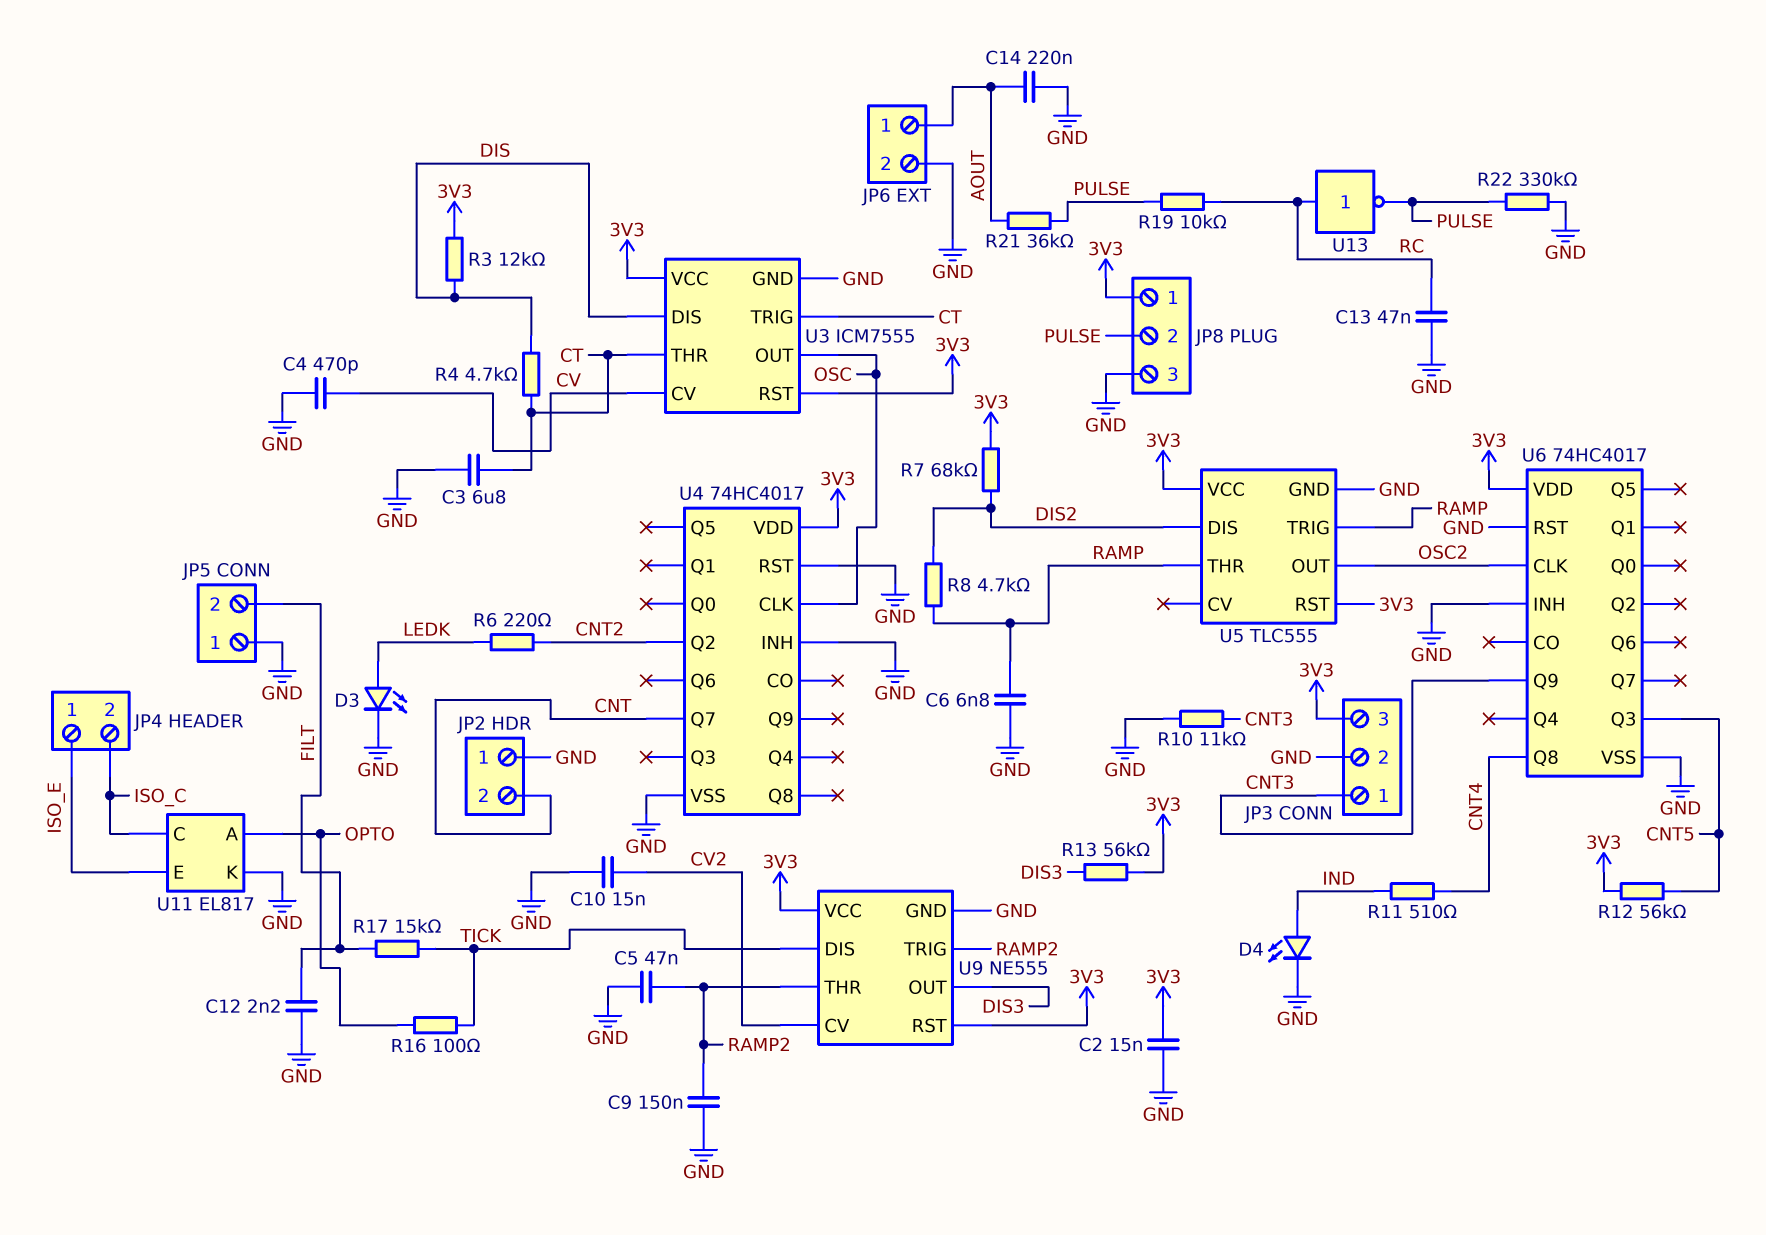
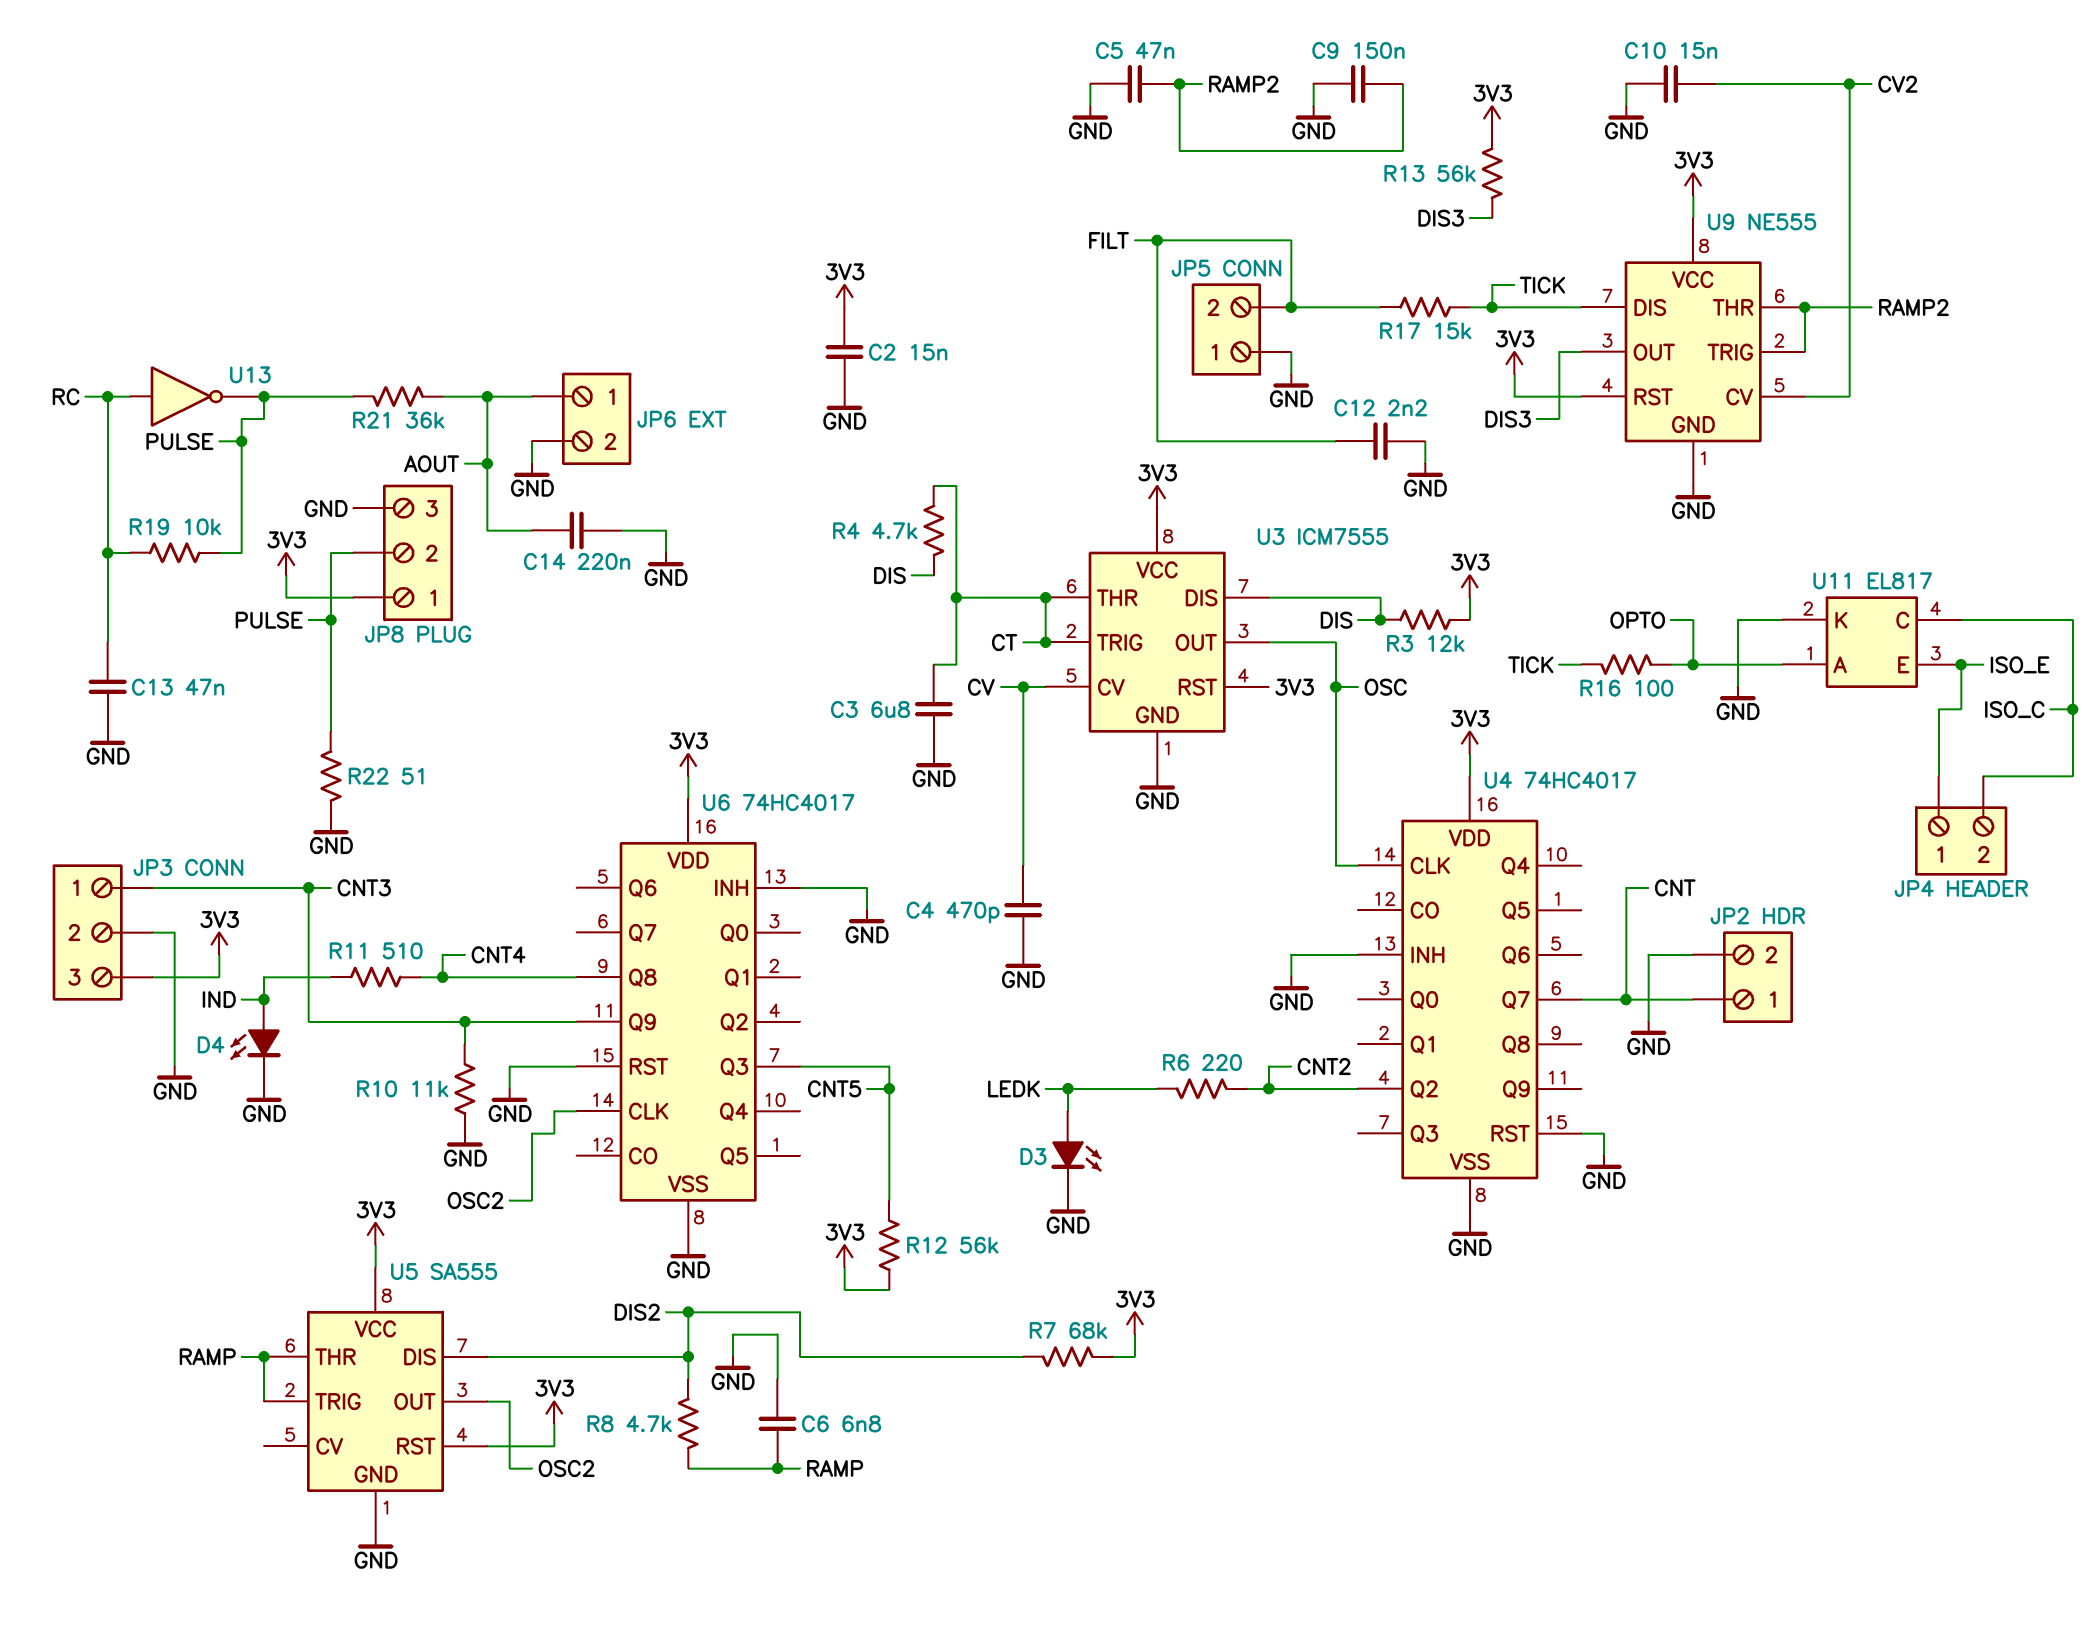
JP2 pin 1: GND -> CNT
JP2 pin 2: CNT -> GND
R22: 330k (GND, PULSE) -> 51 (GND, PULSE)
U5: TLC555 -> SA555

